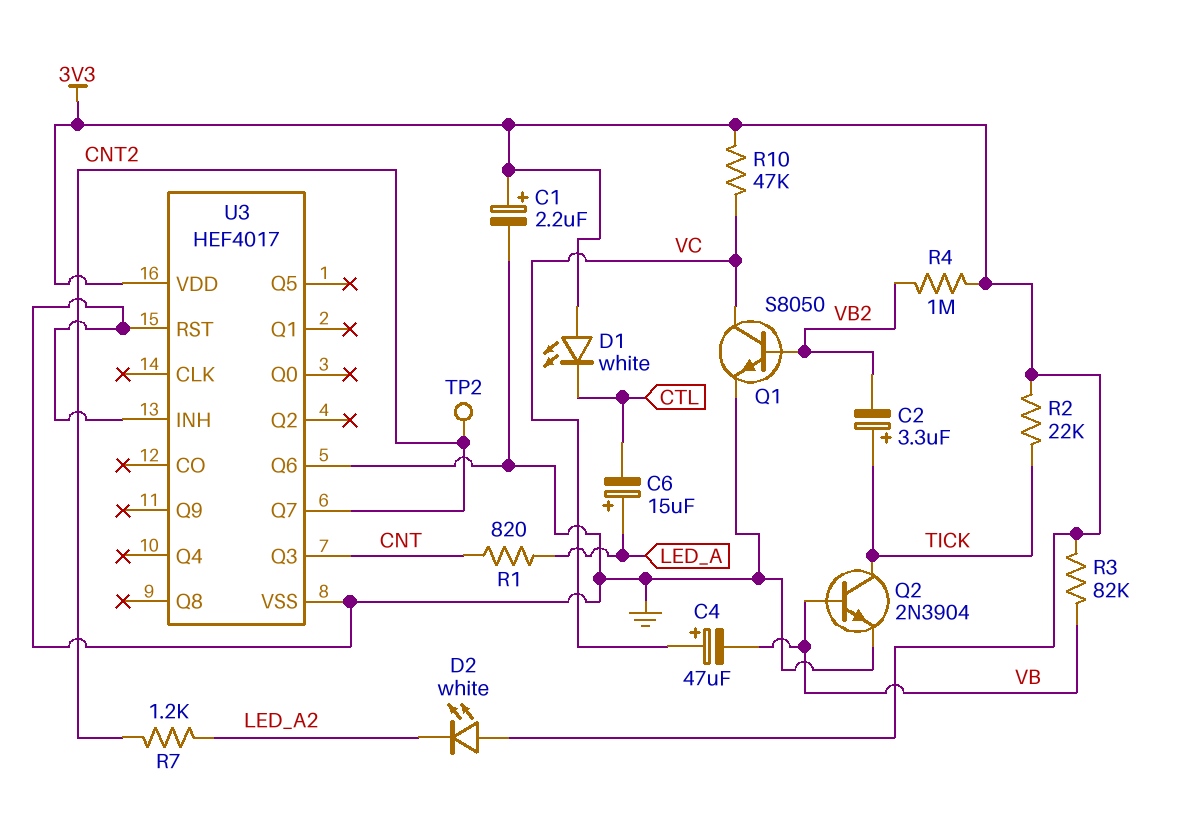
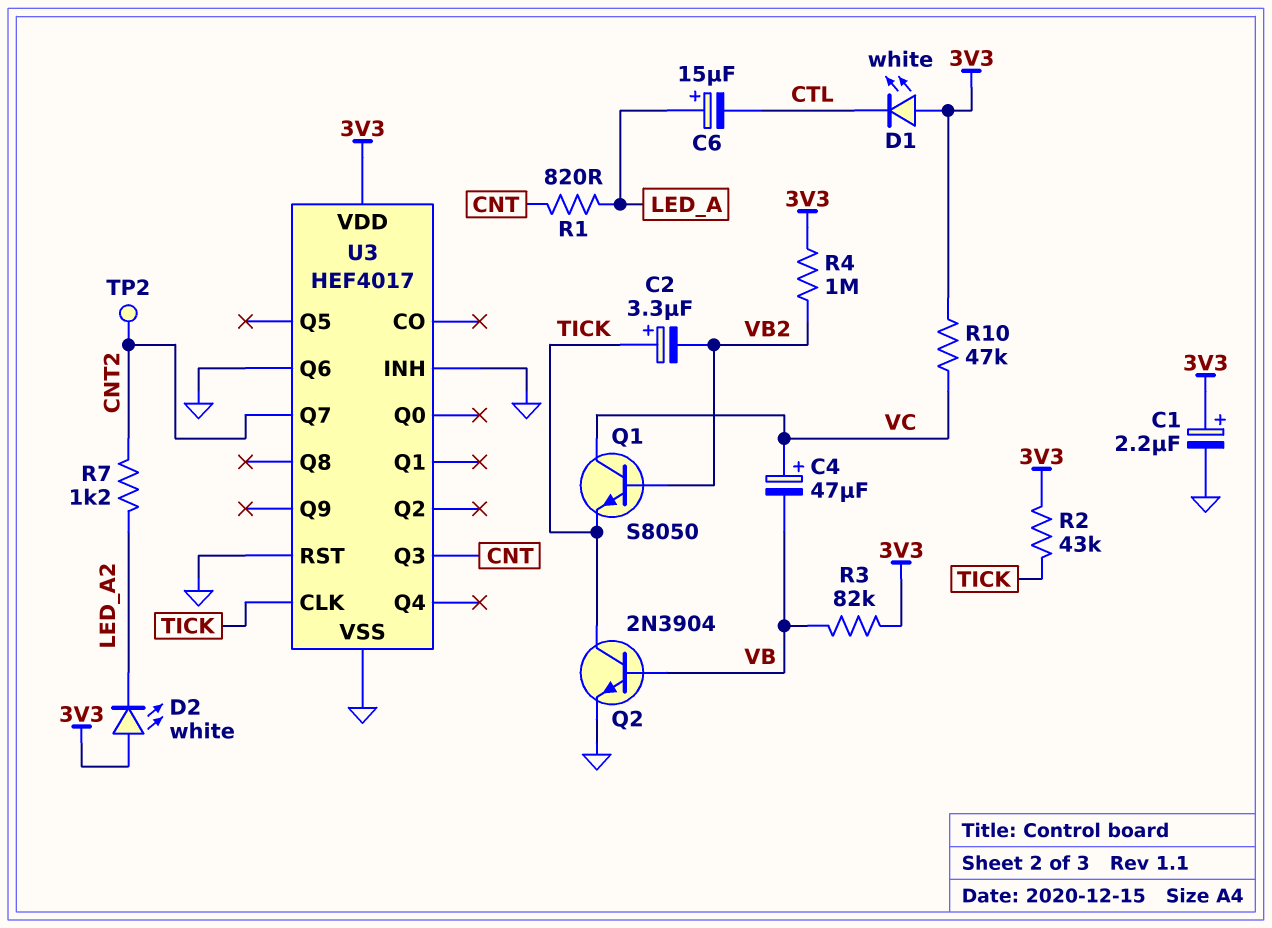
Q1: NPN S8050 (B VB2, C VC, E GND) -> NPN S8050 (B VB2, C VC, E TICK)
R2: 22k (3V3, TICK) -> 43k (3V3, TICK)
U3 pin CLK: none -> TICK

